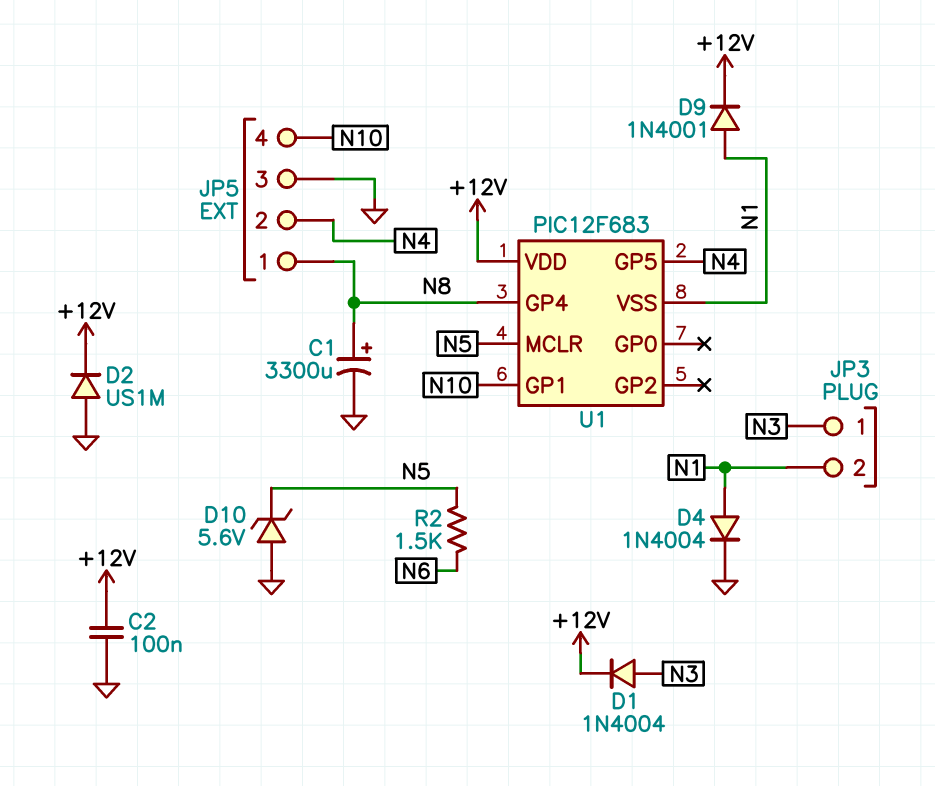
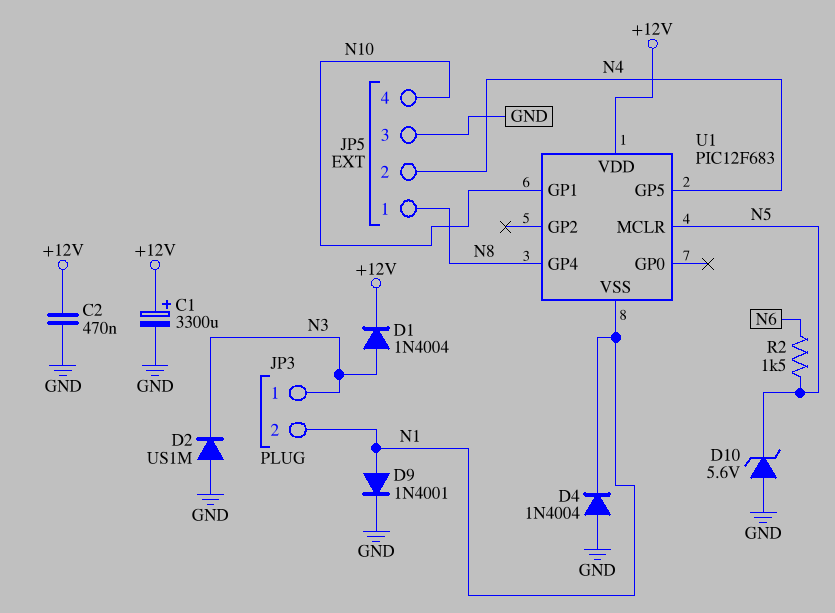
C1: 3300uF (plus N8, minus GND) -> 3300uF (plus +12V, minus GND)
C2: 100nF (+12V, GND) -> 470nF (+12V, GND)
D2: diode US1M (A GND, K +12V) -> diode US1M (A GND, K N3)
D4: diode 1N4004 (A N1, K GND) -> diode 1N4004 (A GND, K N1)
D9: diode 1N4001 (A N1, K +12V) -> diode 1N4001 (A N1, K GND)

